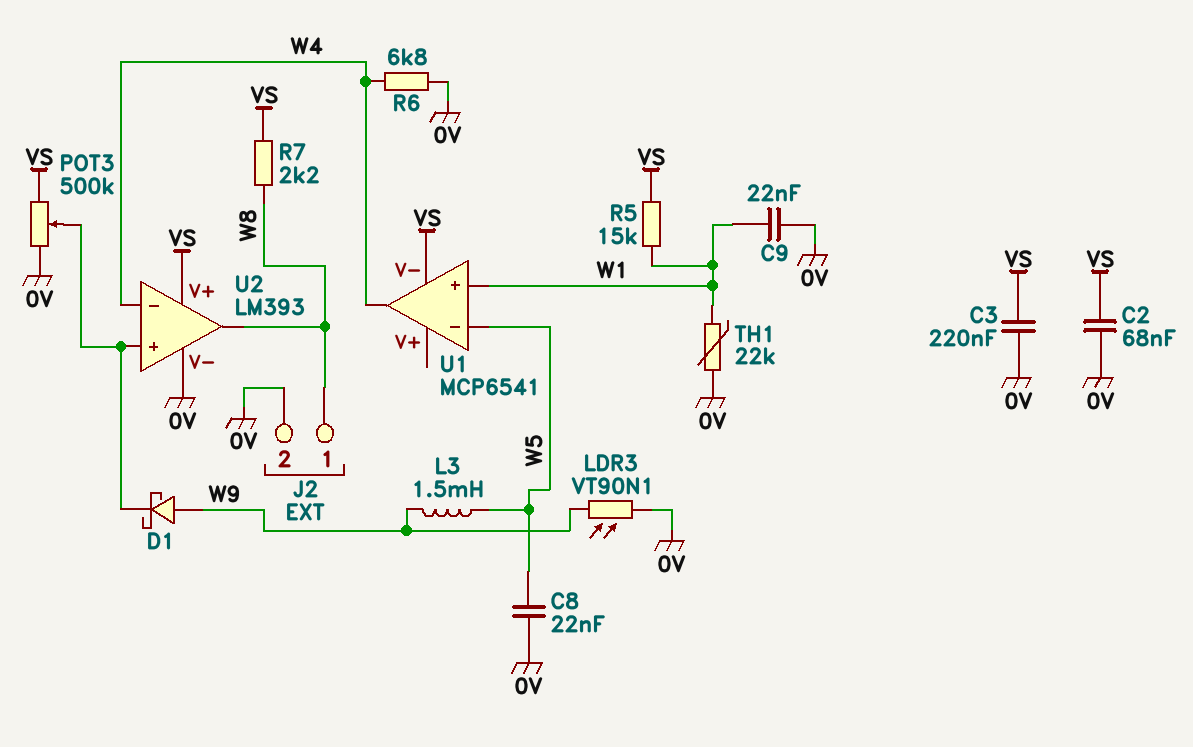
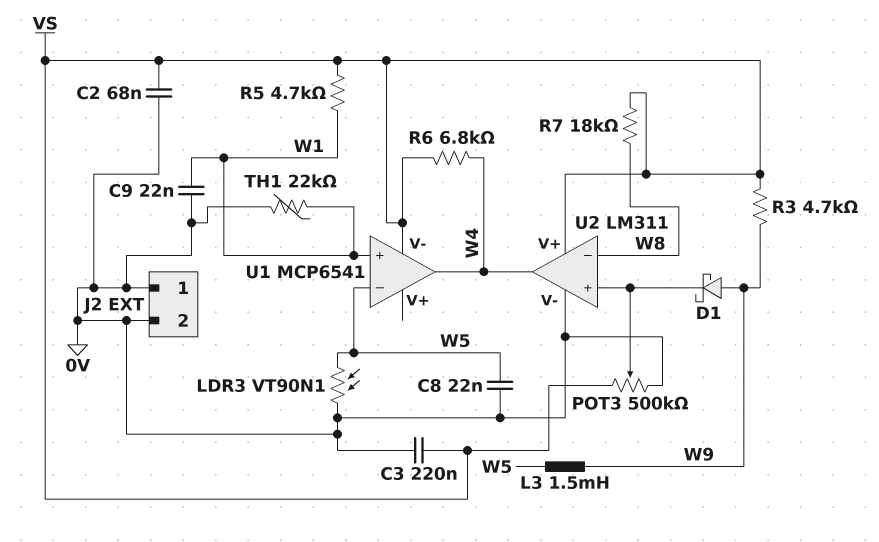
J2 pin 1: W8 -> 0V
LDR3: VT90N1 (0V, W9) -> VT90N1 (0V, W5)
R3: none -> 4.7k (VS, W9)
R5: 15k (VS, W1) -> 4.7k (VS, W1)
R6: 6.8k (0V, W4) -> 6.8k (VS, W4)
R7: 2.2k (VS, W8) -> 18k (VS, W8)
U2: LM393 -> LM311
U2 pin in-: W4 -> W8
U2 pin out: W8 -> W4

